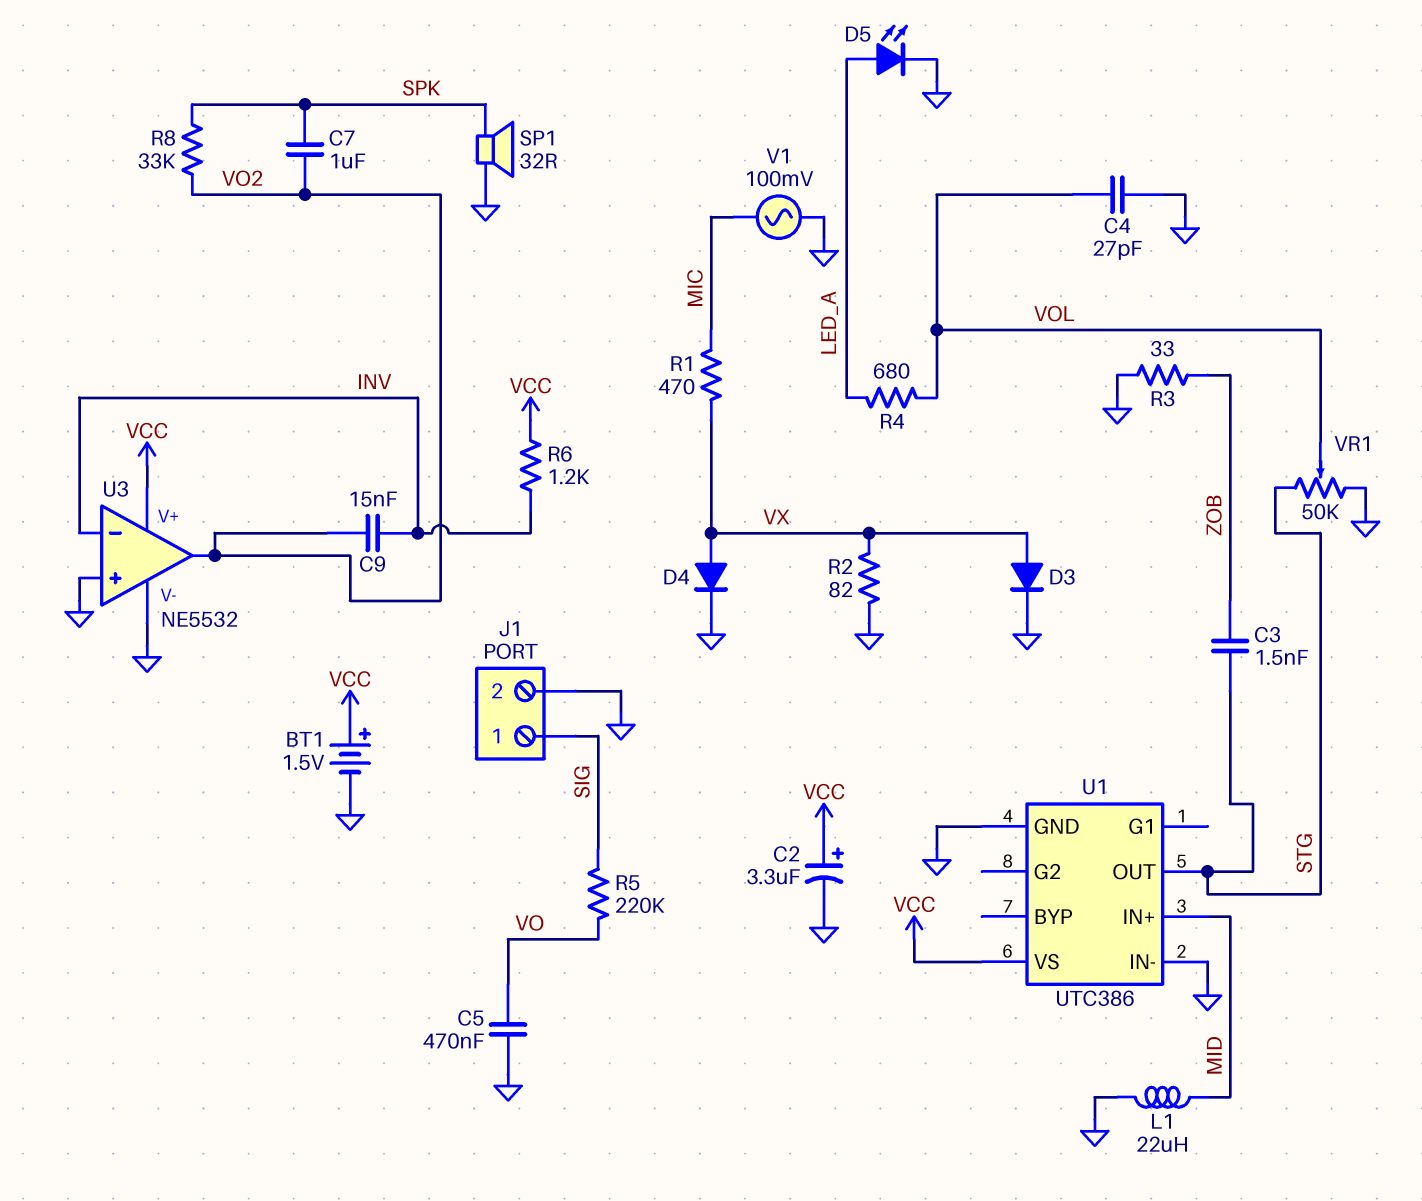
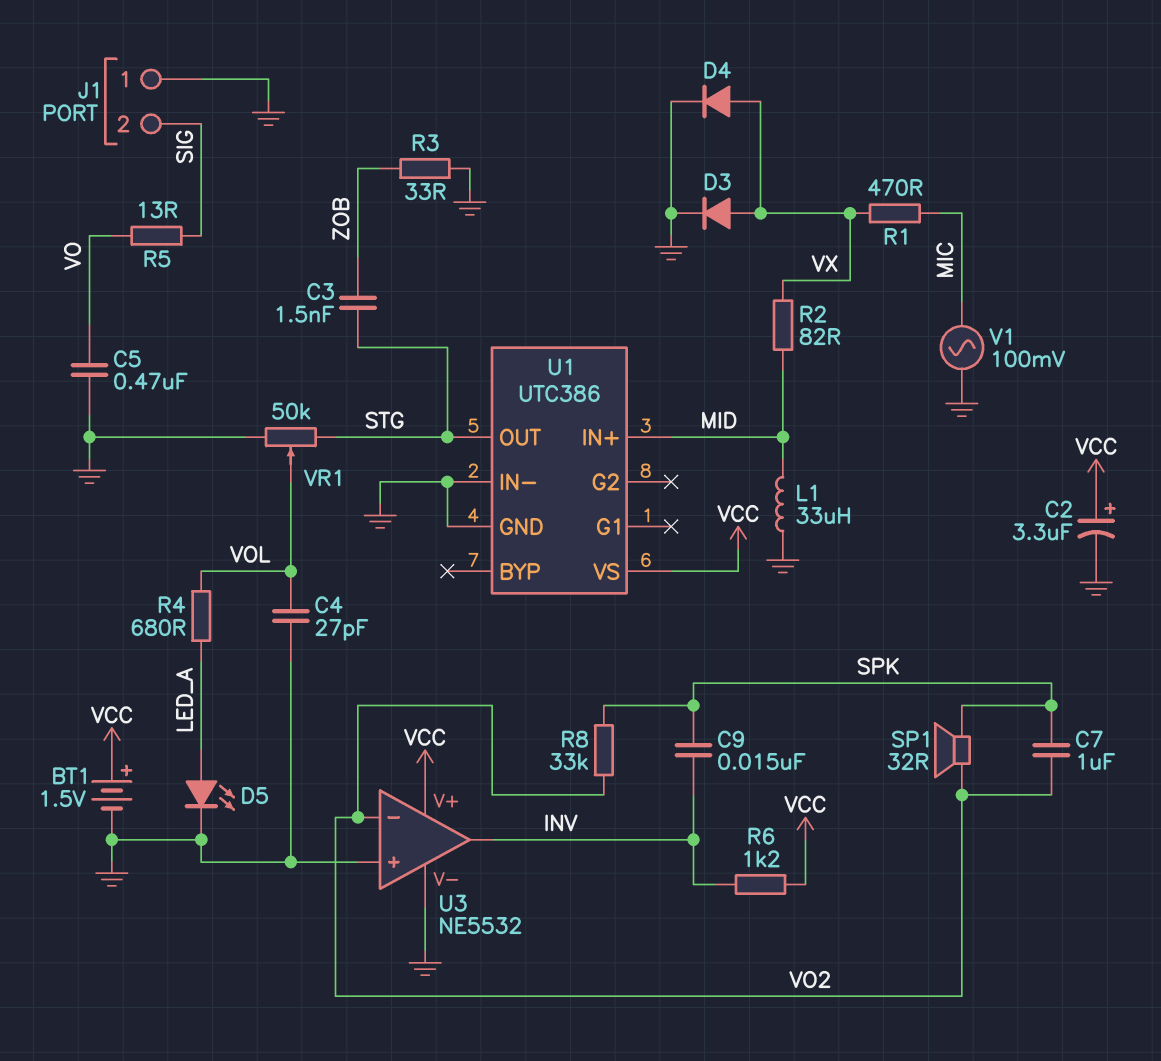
C9: 15nF (INV, VO2) -> 15nF (INV, SPK)
J1 pin 1: SIG -> GND
J1 pin 2: GND -> SIG
L1: 22uH (GND, MID) -> 33uH (GND, MID)
R2: 82 (GND, VX) -> 82 (MID, VX)
R5: 220k (SIG, VO) -> 13 (SIG, VO)
SP1: speaker 32R (GND, SPK) -> speaker 32R (SPK, VO2)
U3 pin in-: INV -> VO2
U3 pin out: VO2 -> INV

